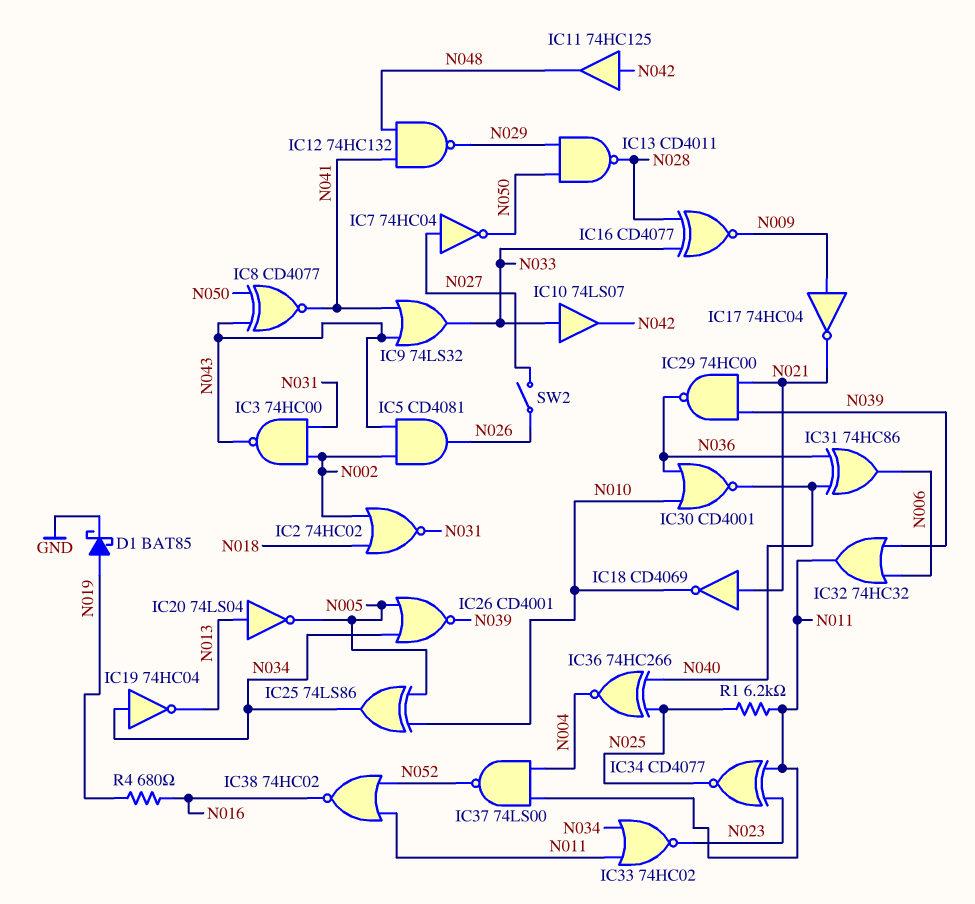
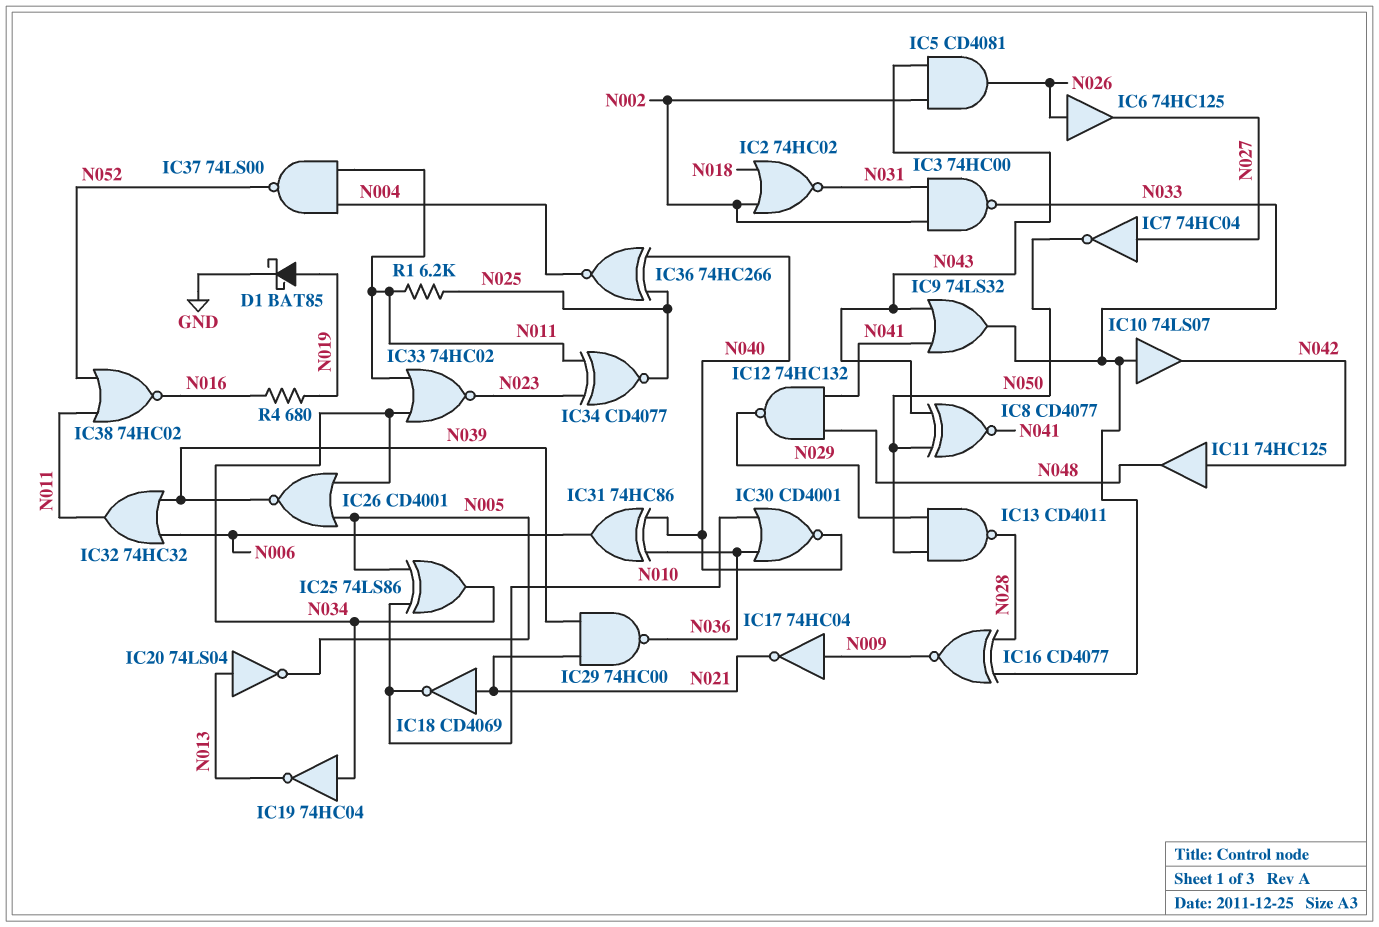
IC3: NAND 74HC00 (in N002, in N031, out N043) -> NAND 74HC00 (in N002, in N031, out N033)
IC6: none -> buffer 74HC125 (in N026, out N027)
SW2: switch (N026, N027) -> none

